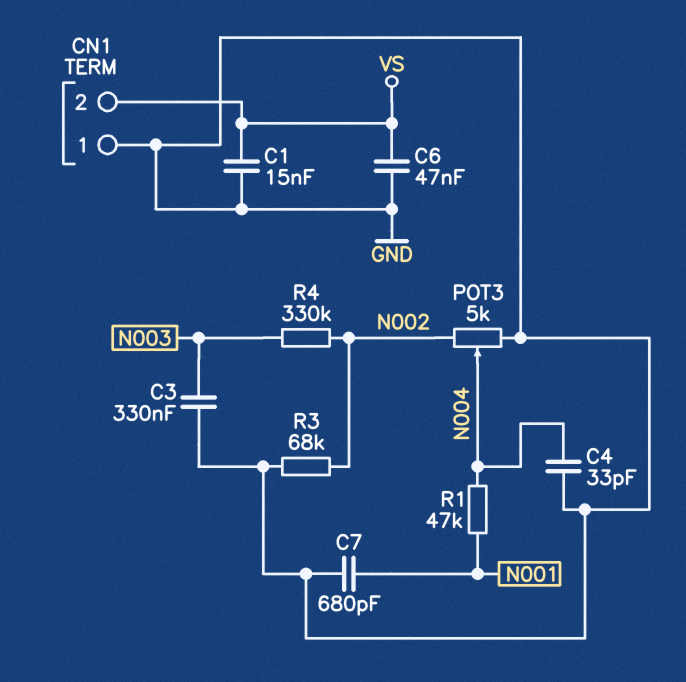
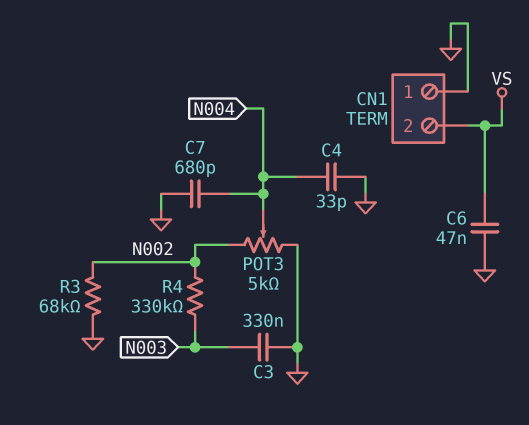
C1: 15nF (GND, VS) -> none
C7: 680pF (GND, N001) -> 680pF (GND, N004)
R1: 47k (N001, N004) -> none

